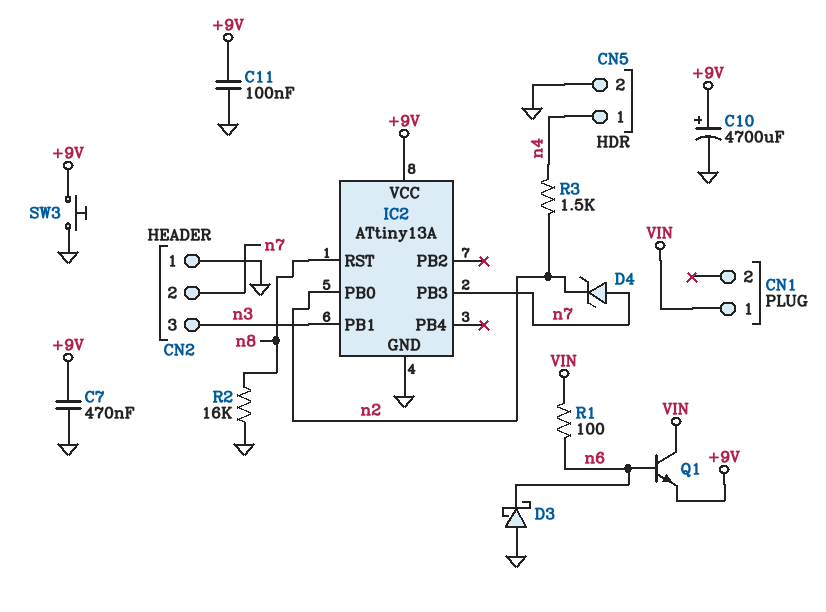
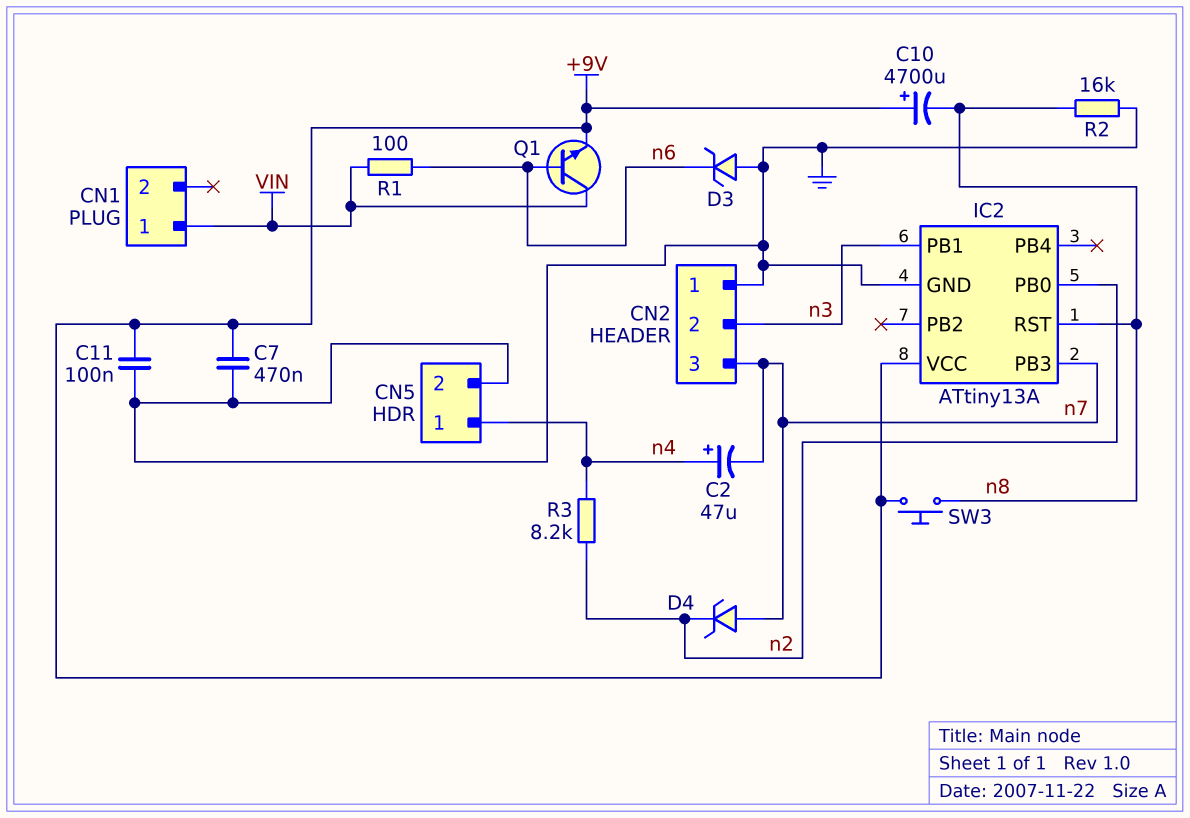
C2: none -> 47uF (plus n4, minus n7)
C10: 4700uF (plus +9V, minus GND) -> 4700uF (plus +9V, minus n8)
CN2 pin 2: n7 -> n3
CN2 pin 3: n3 -> n7
D3: schottky (A GND, K n6) -> zener (A GND, K n6)
R3: 1.5k (n2, n4) -> 8.2k (n2, n4)
SW3: button (+9V, GND) -> button (+9V, n8)

